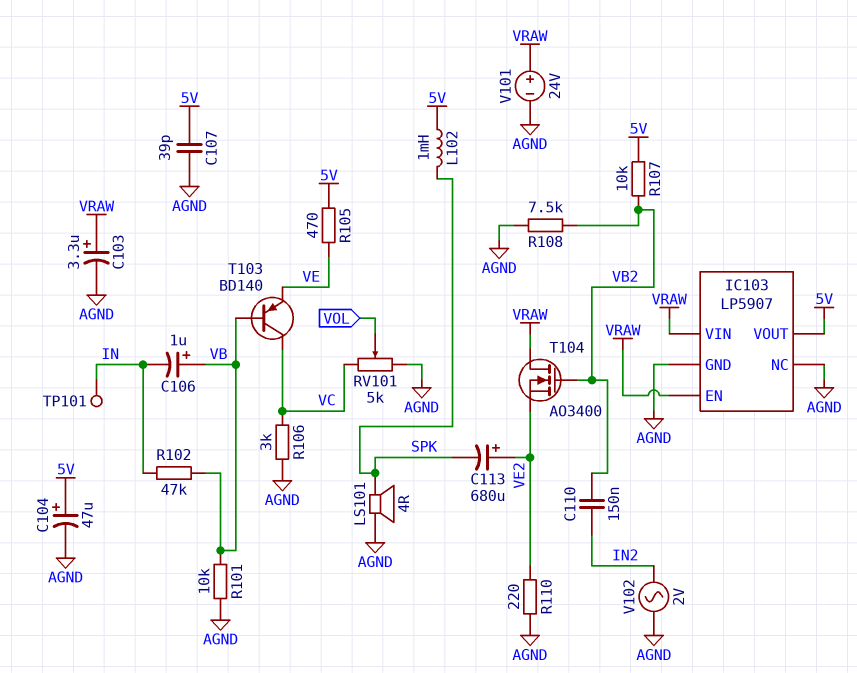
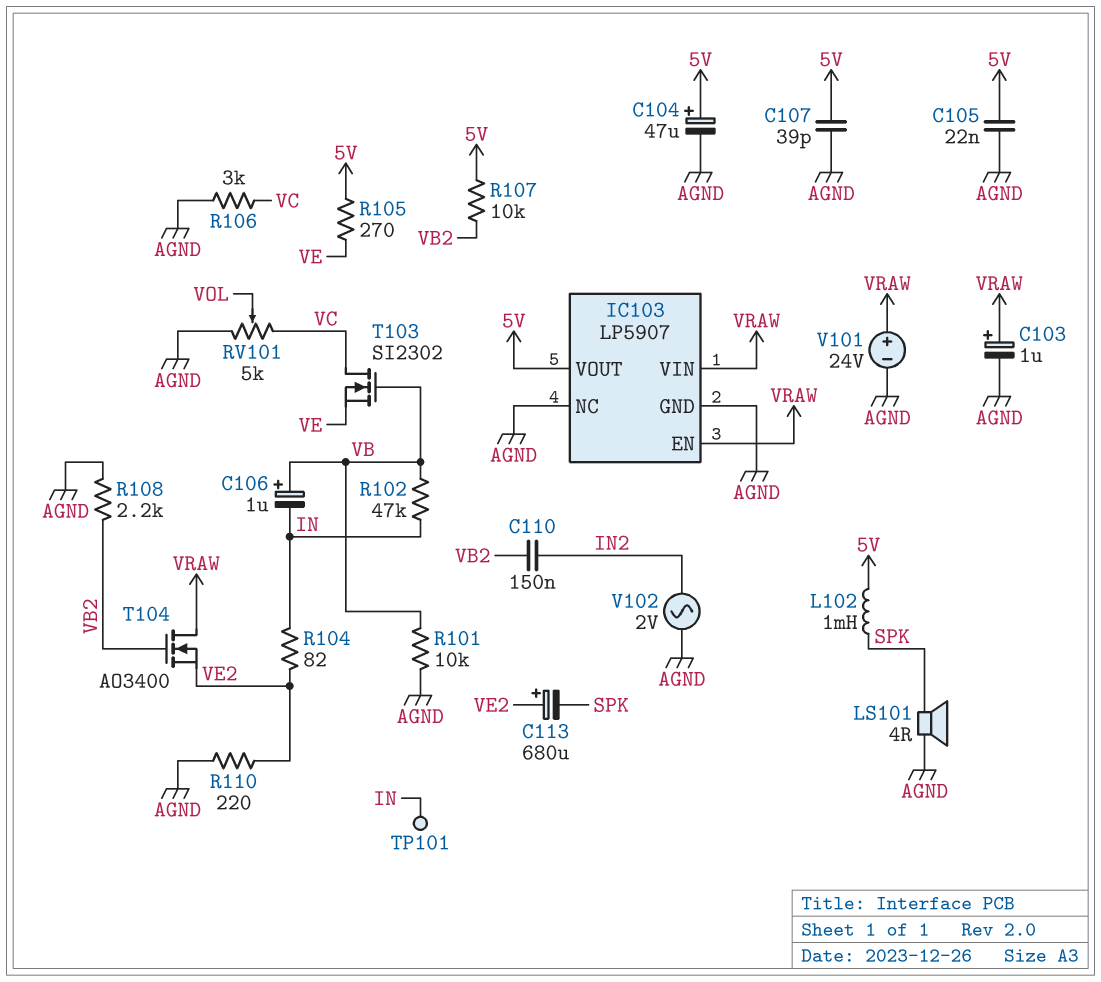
C103: 3.3uF (plus VRAW, minus AGND) -> 1uF (plus VRAW, minus AGND)
C105: none -> 22nF (5V, AGND)
R104: none -> 82 (IN, VE2)
R105: 470 (5V, VE) -> 270 (5V, VE)
R108: 7.5k (AGND, VB2) -> 2.2k (AGND, VB2)
T103: PNP BD140 (B VB, C VC, E VE) -> NMOS SI2302 (G VB, D VC, S VE)

